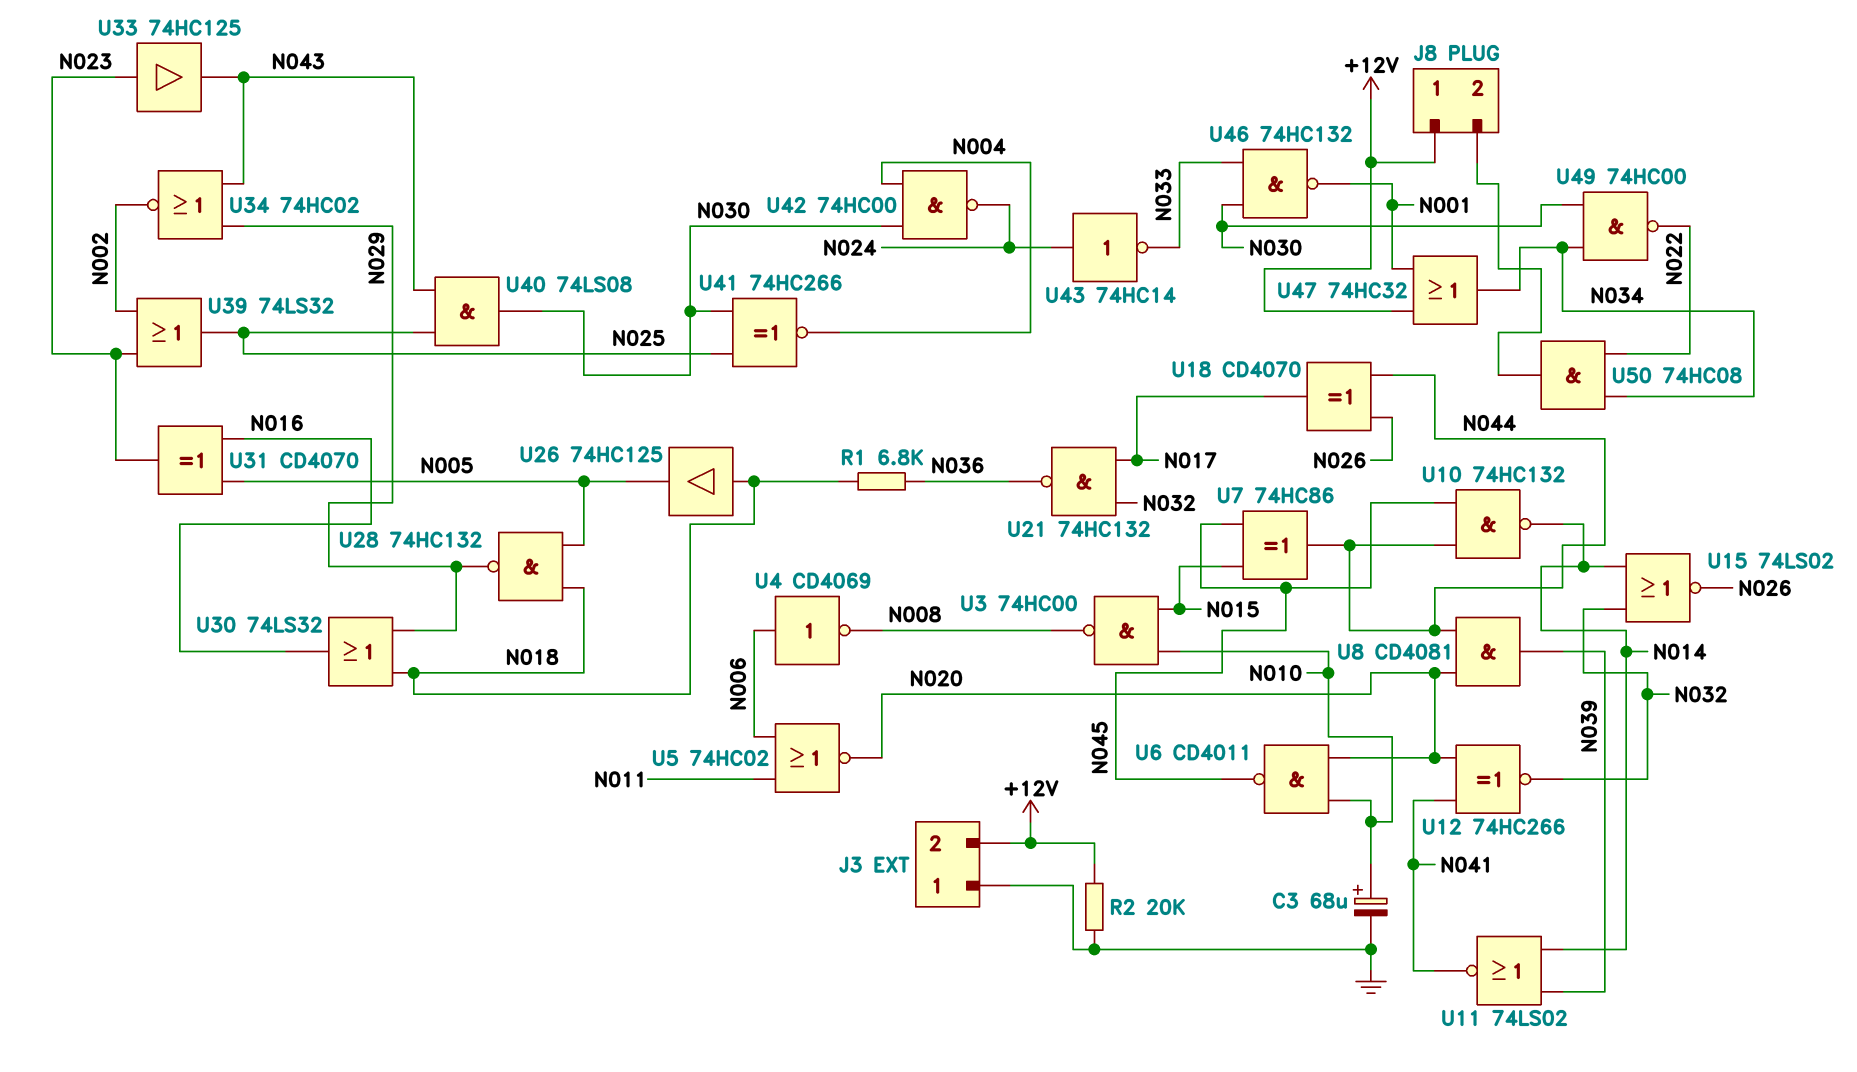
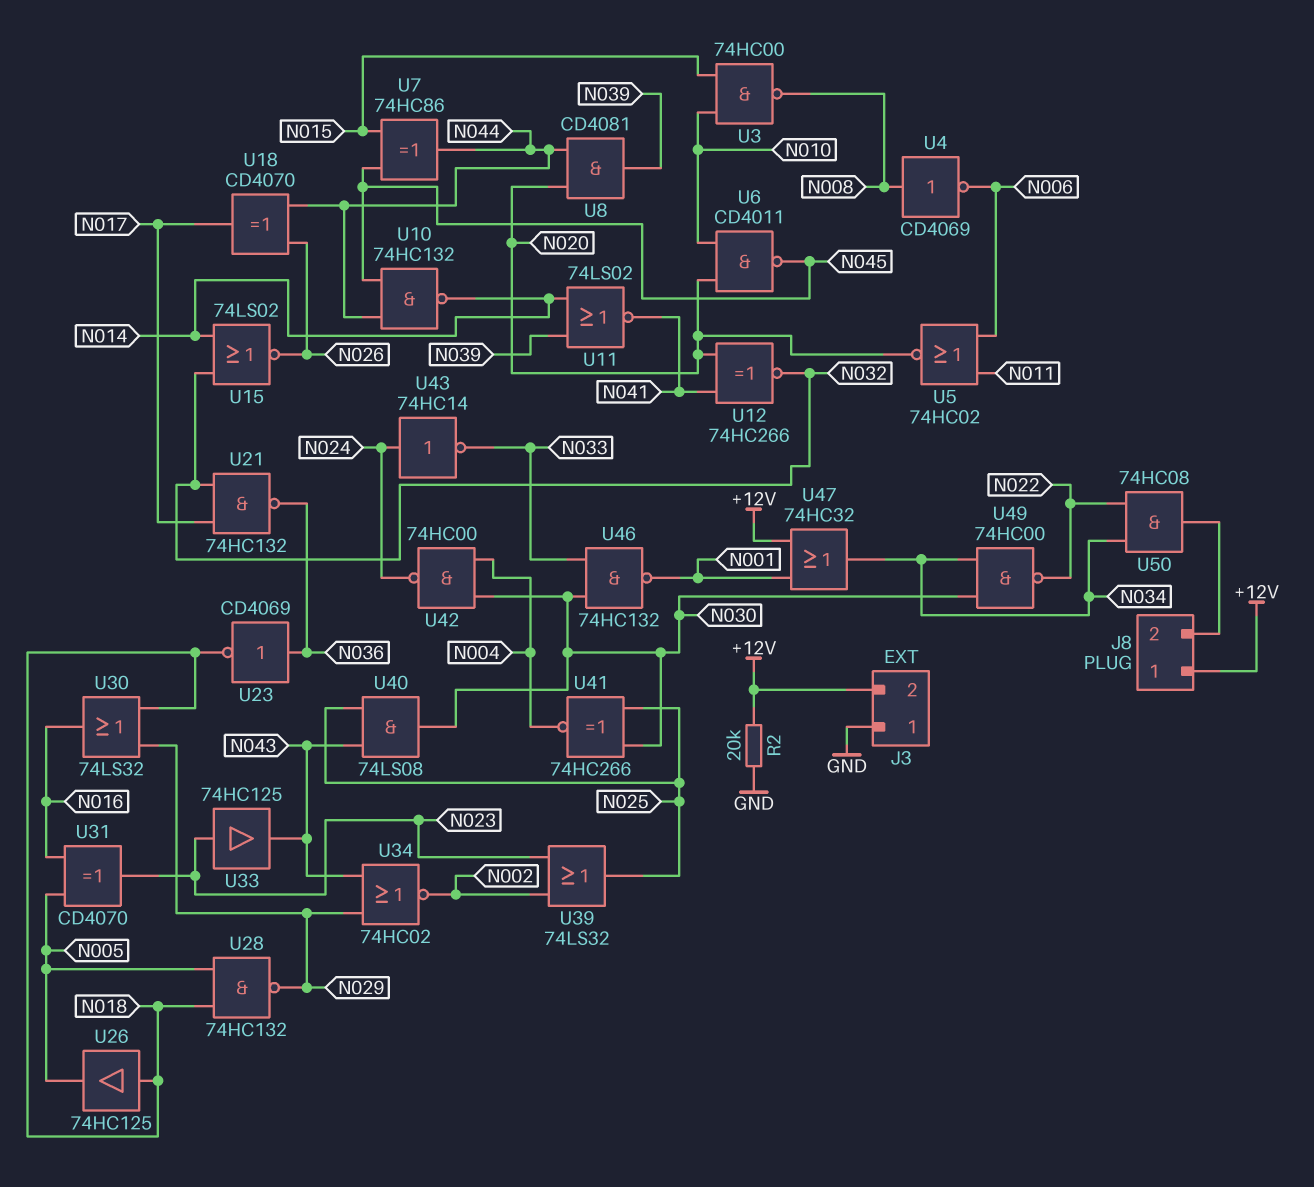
C3: 68uF (plus N010, minus GND) -> none
R1: 6.8k (N018, N036) -> none
U4: NOT CD4069 (in N006, out N008) -> NOT CD4069 (in N008, out N006)
U23: none -> NOT CD4069 (in N036, out N018)

